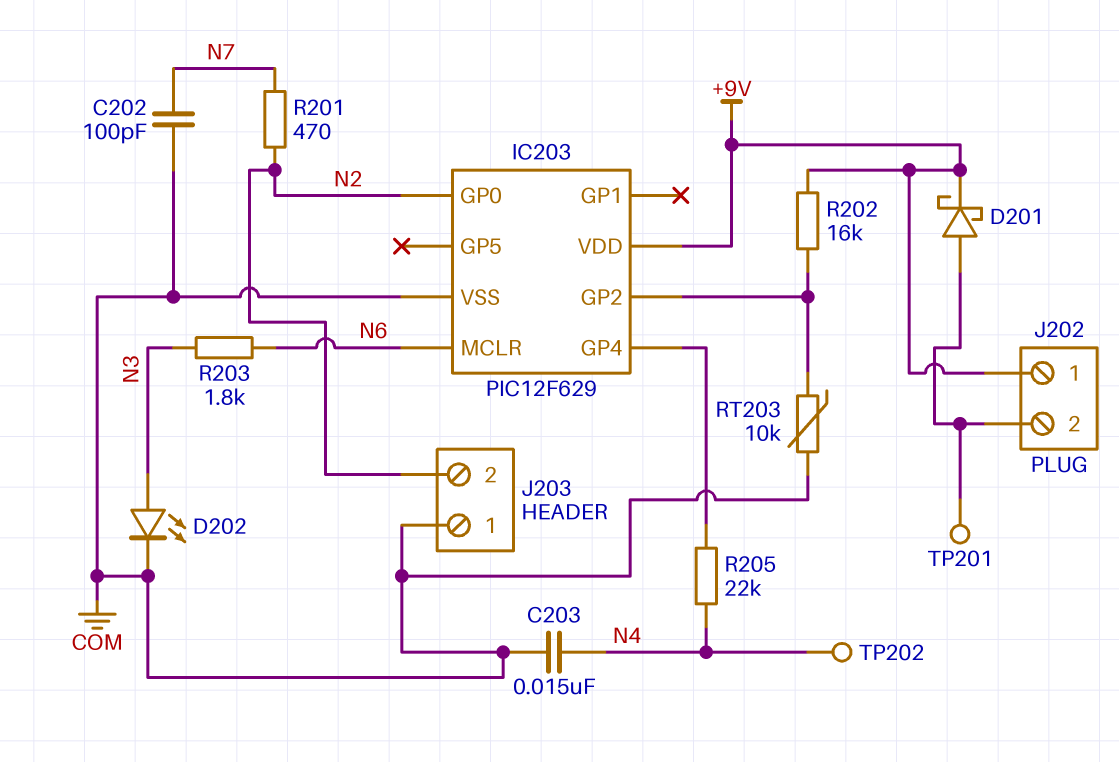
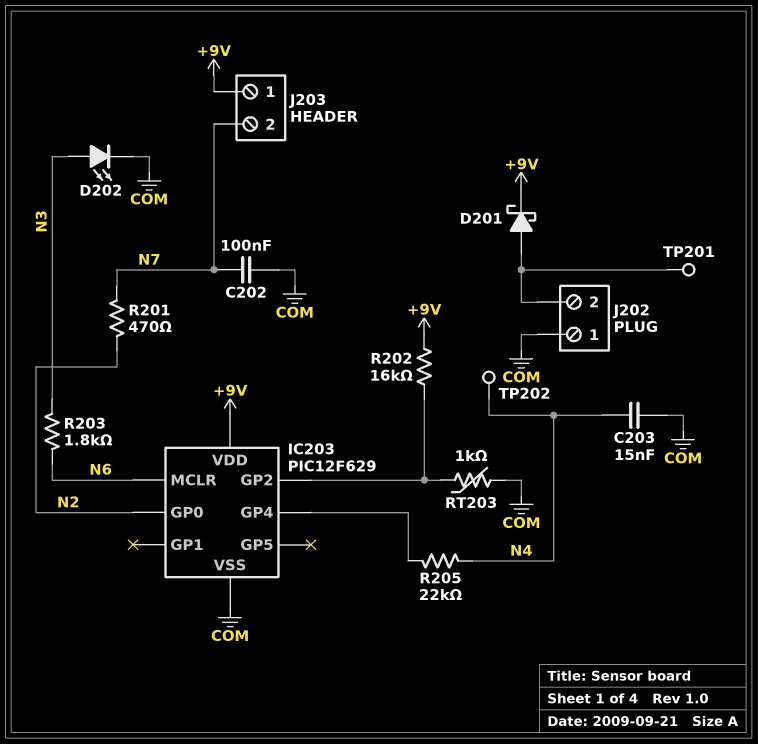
C202: 100pF (COM, N7) -> 100nF (COM, N7)
J202 pin 1: +9V -> COM
J203 pin 1: COM -> +9V
J203 pin 2: N2 -> N7
RT203: 10k (COM, IC203/GP2) -> 1k (COM, IC203/GP2)

